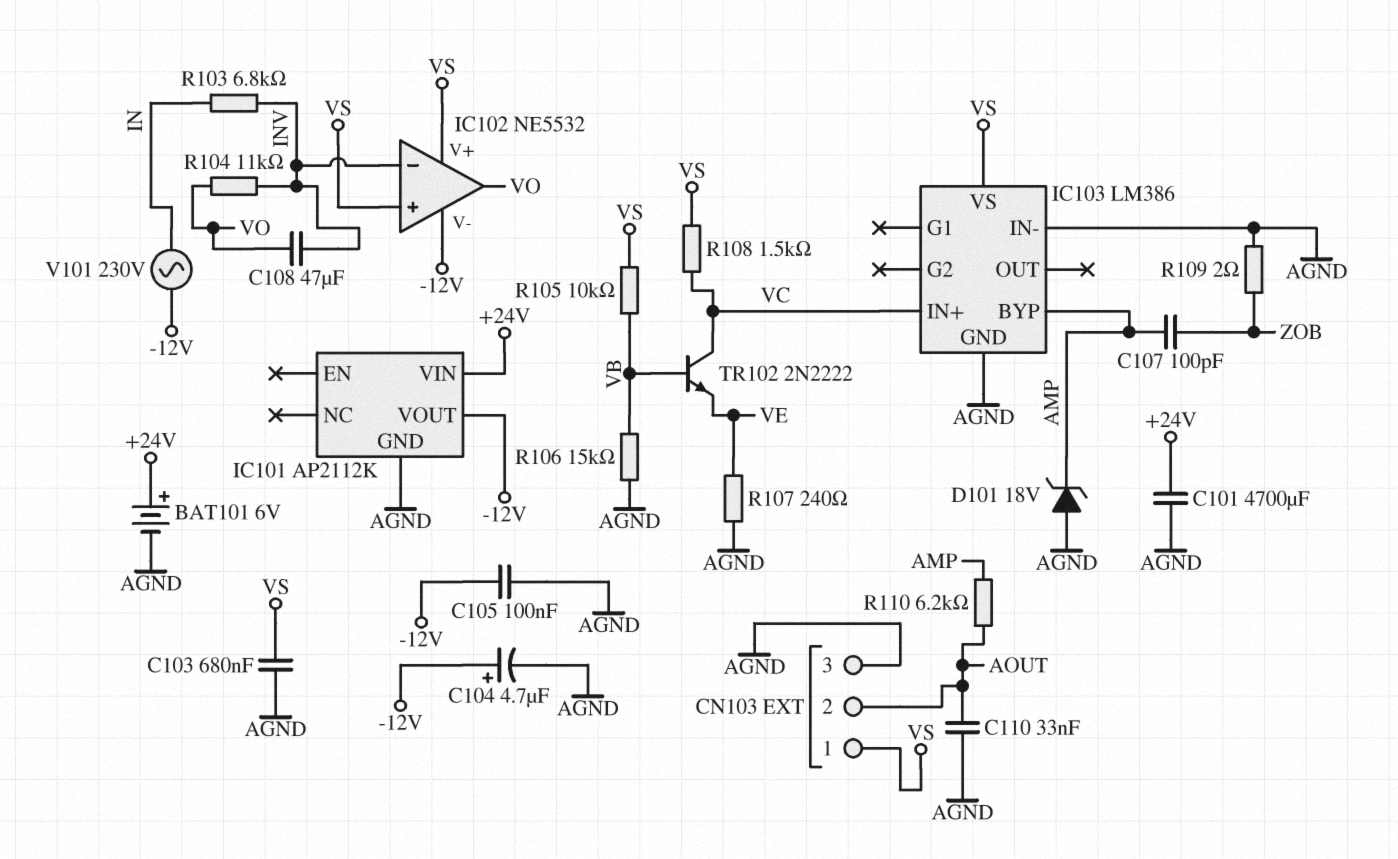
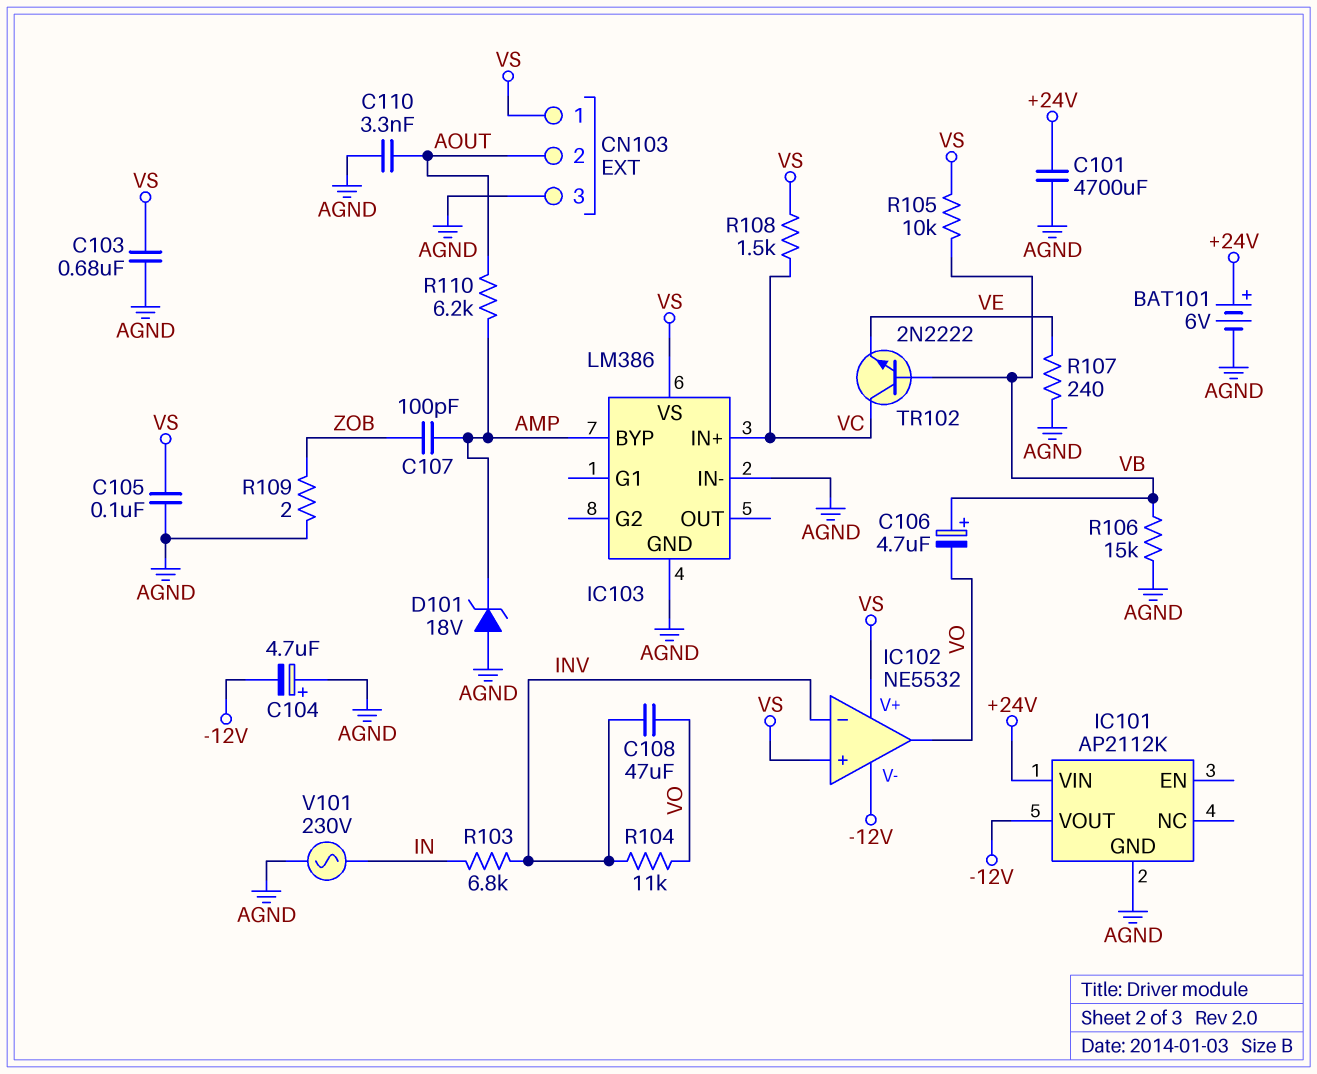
C104: 4.7uF (plus -12V, minus AGND) -> 4.7uF (plus AGND, minus -12V)
C105: 100nF (-12V, AGND) -> 100nF (AGND, VS)
C106: none -> 4.7uF (plus VB, minus VO)
C110: 33nF (AGND, AOUT) -> 3.3nF (AGND, AOUT)
V101: AC 230V (-12V, IN) -> AC 230V (AGND, IN)

